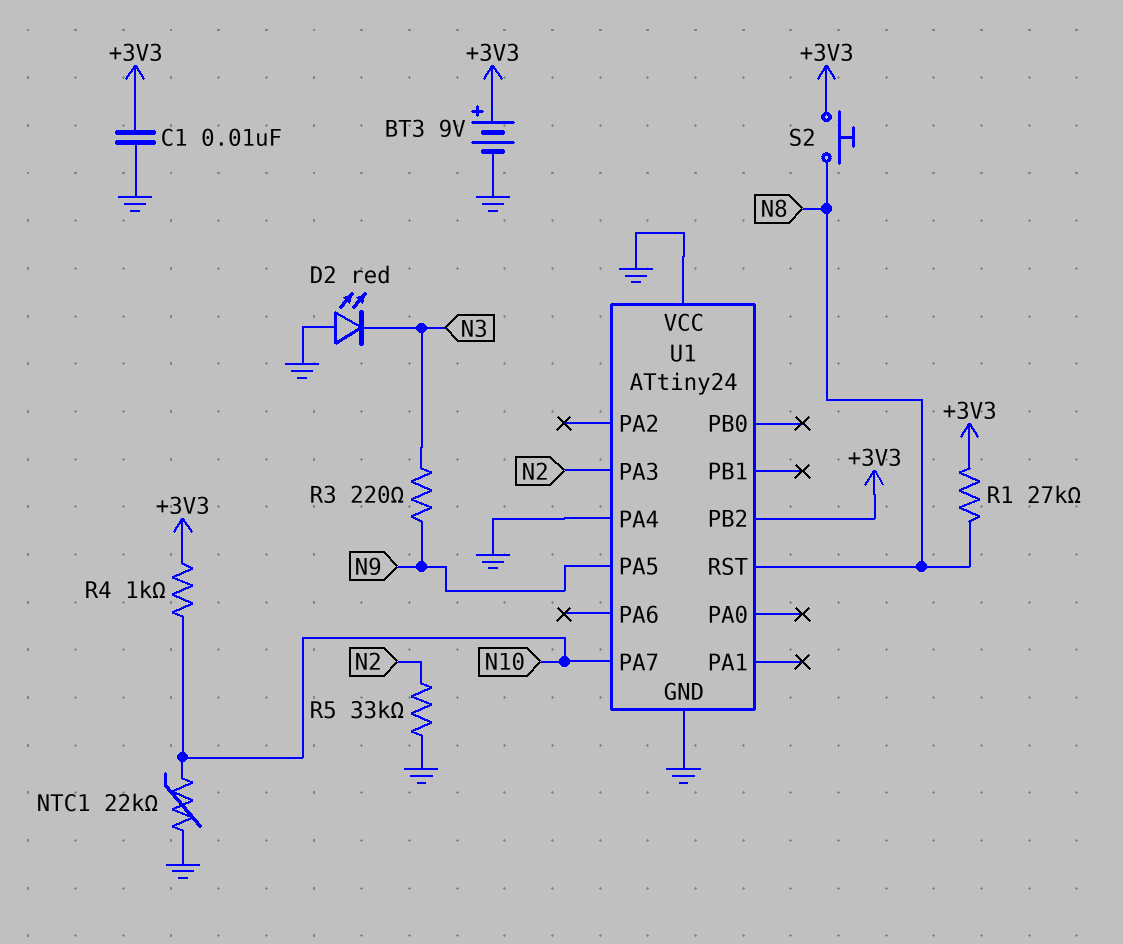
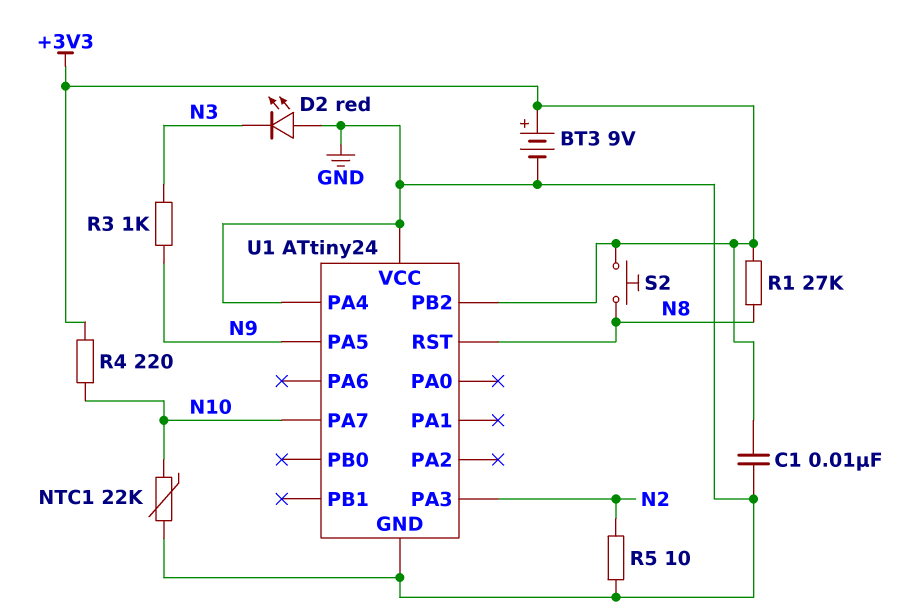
R3: 220 (N3, N9) -> 1k (N3, N9)
R4: 1k (+3V3, N10) -> 220 (+3V3, N10)
R5: 33k (GND, N2) -> 10 (GND, N2)

